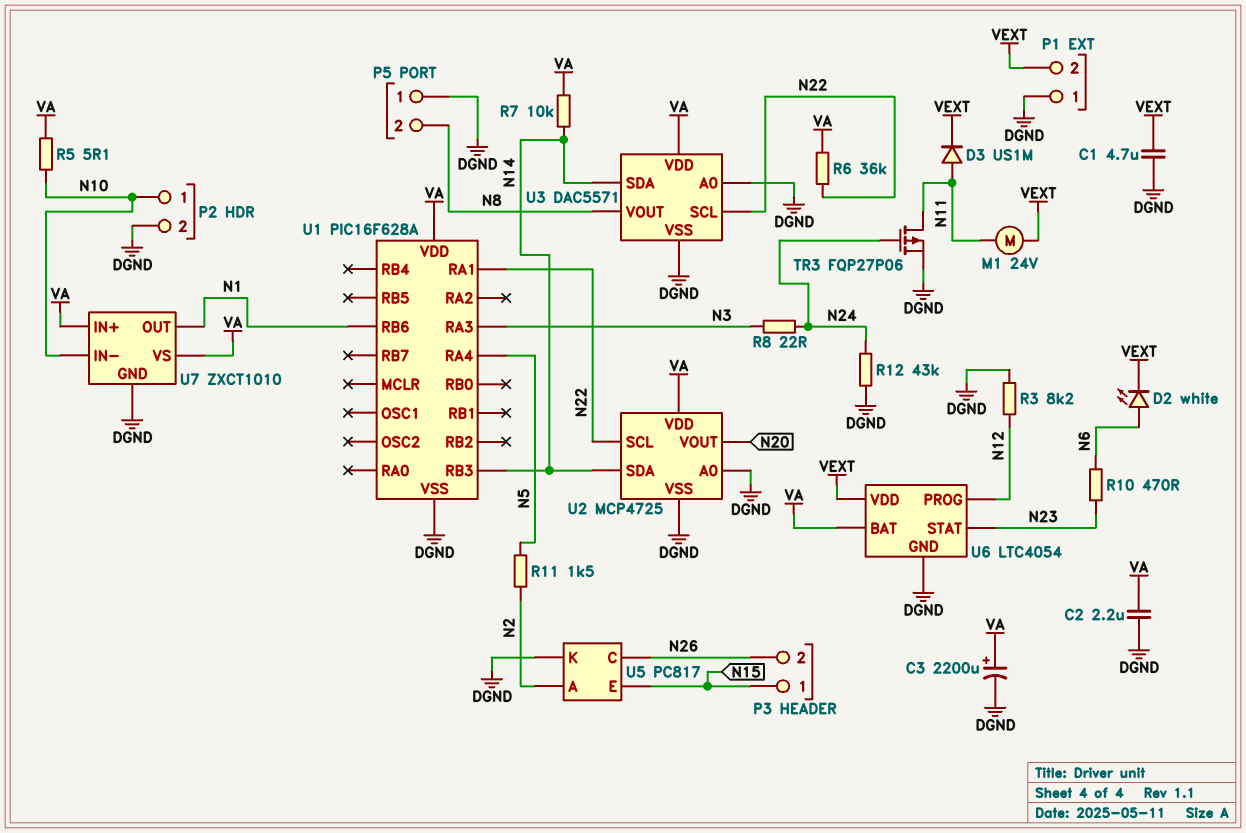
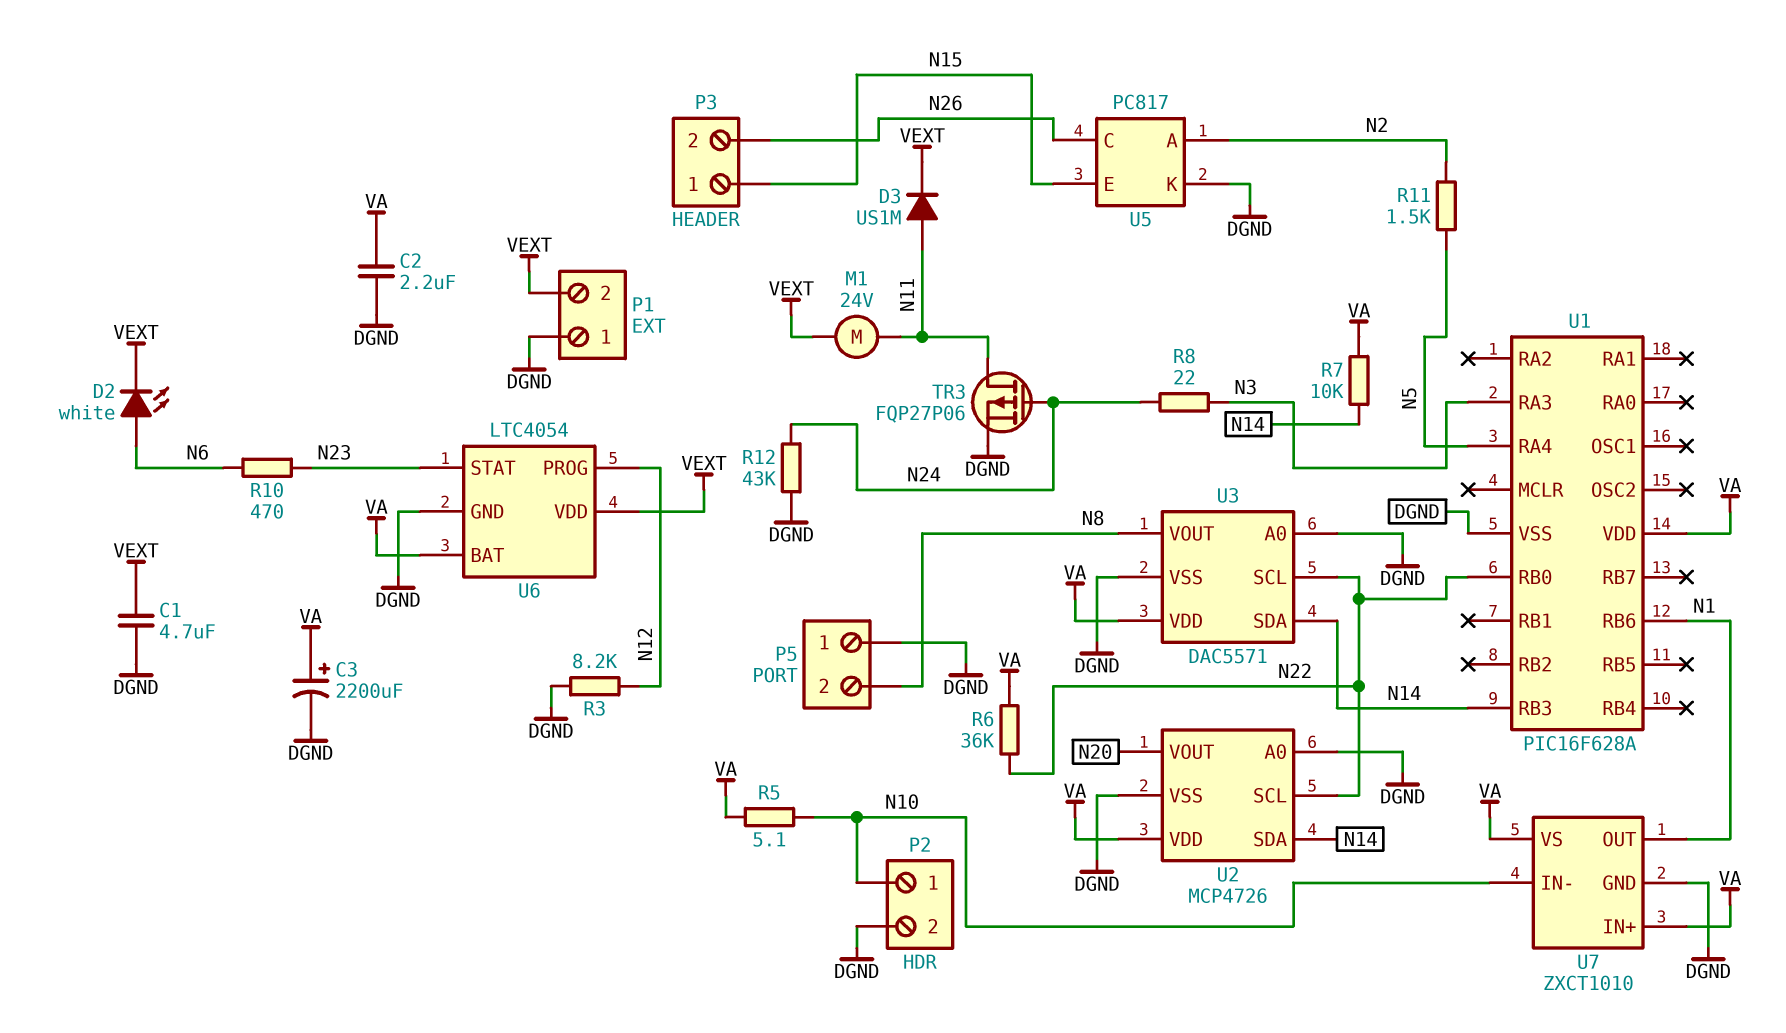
U1 pin RA1: N22 -> none
U1 pin RB0: none -> N22
U2: MCP4725 -> MCP4726

